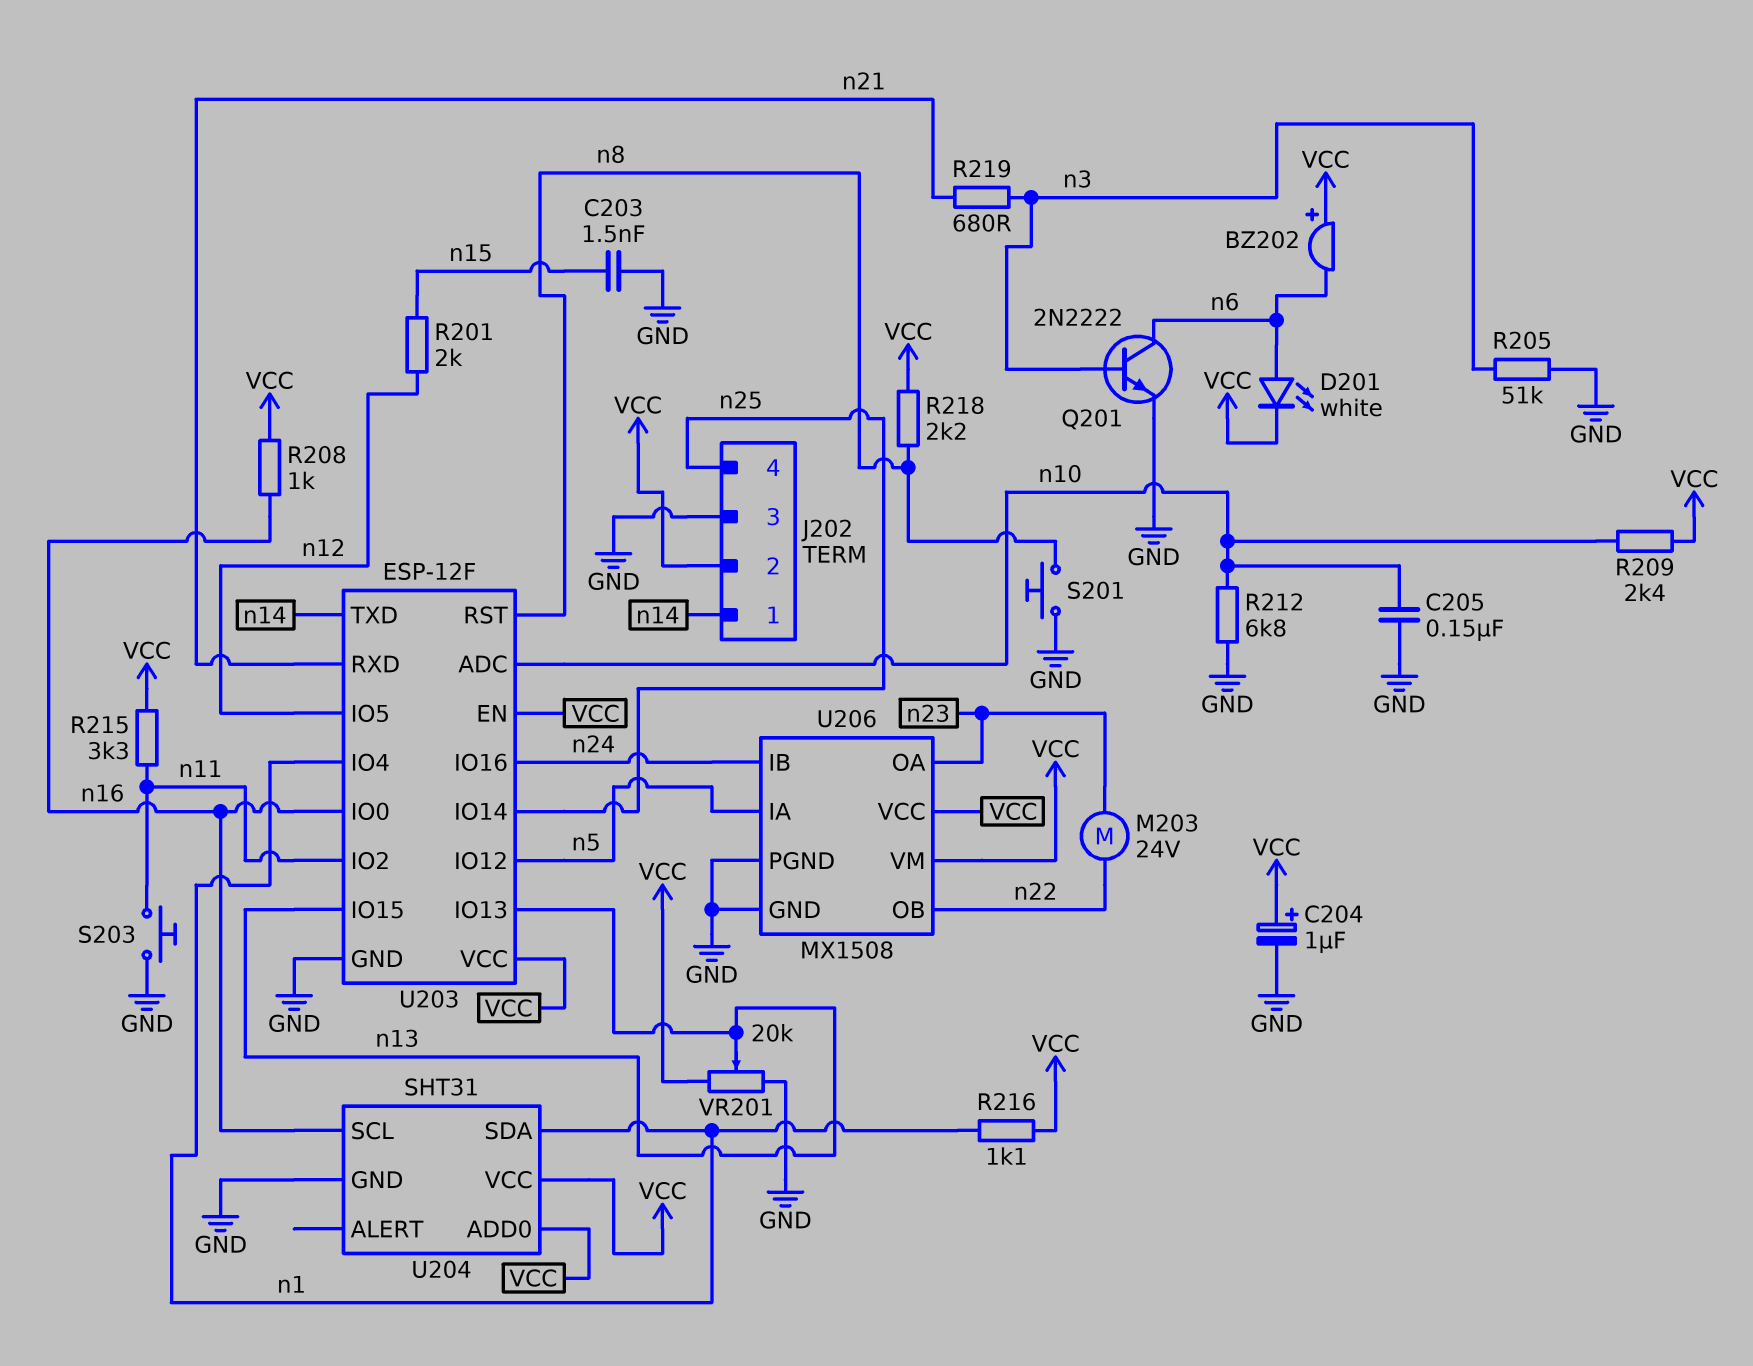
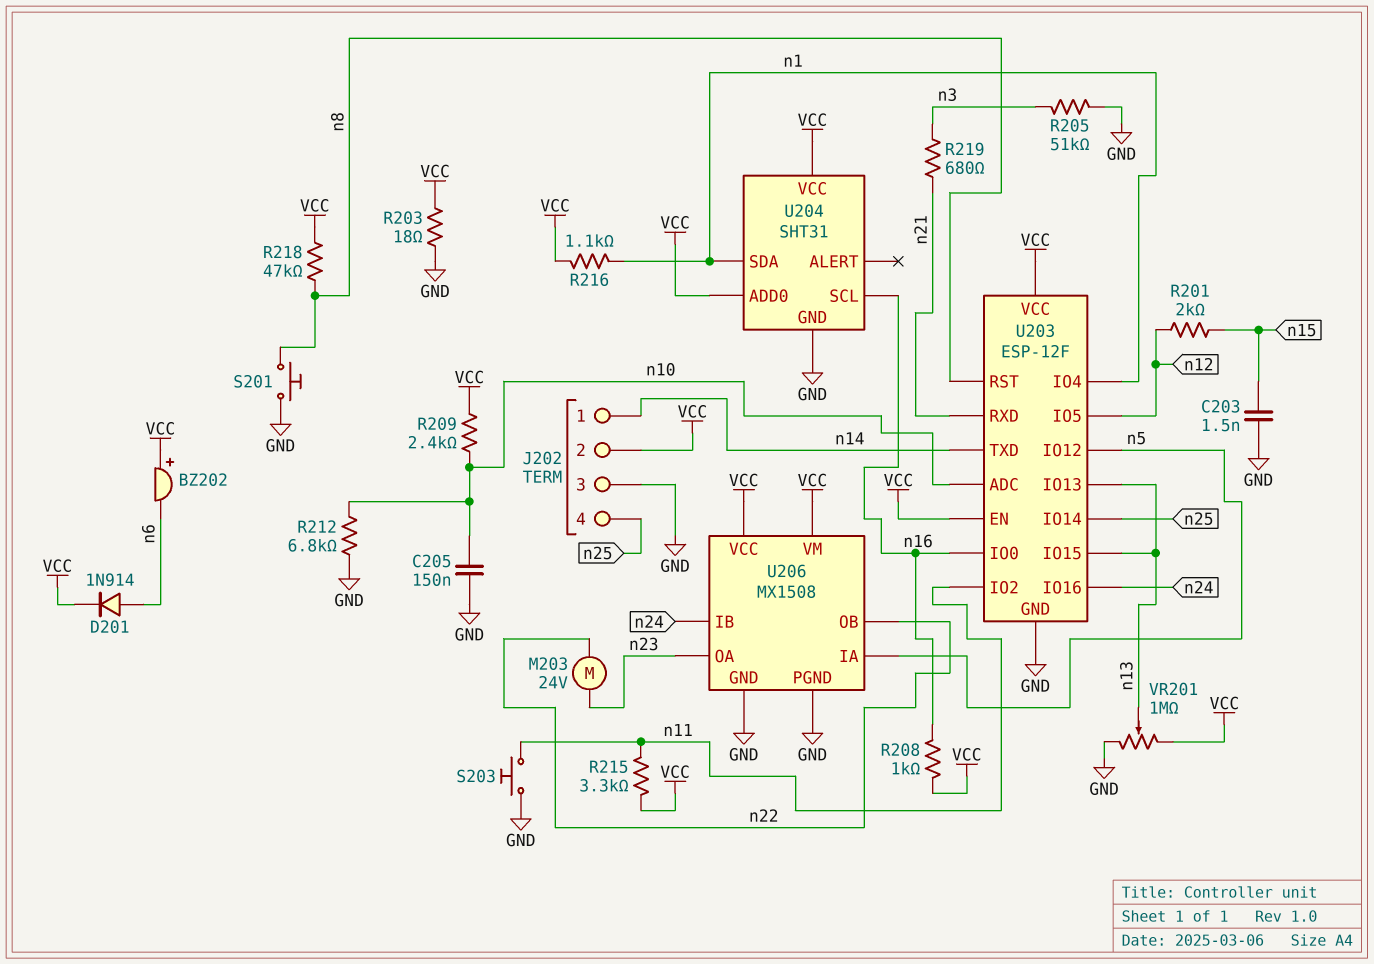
C204: 1uF (plus VCC, minus GND) -> none
D201: LED white (A n6, K VCC) -> diode 1N914 (A n6, K VCC)
Q201: NPN 2N2222 (B n3, C n6, E GND) -> none
R203: none -> 18 (GND, VCC)
R218: 2.2k (VCC, n8) -> 47k (VCC, n8)
VR201: 20k (GND, VCC, wiper n13) -> 1M (GND, VCC, wiper n13)

